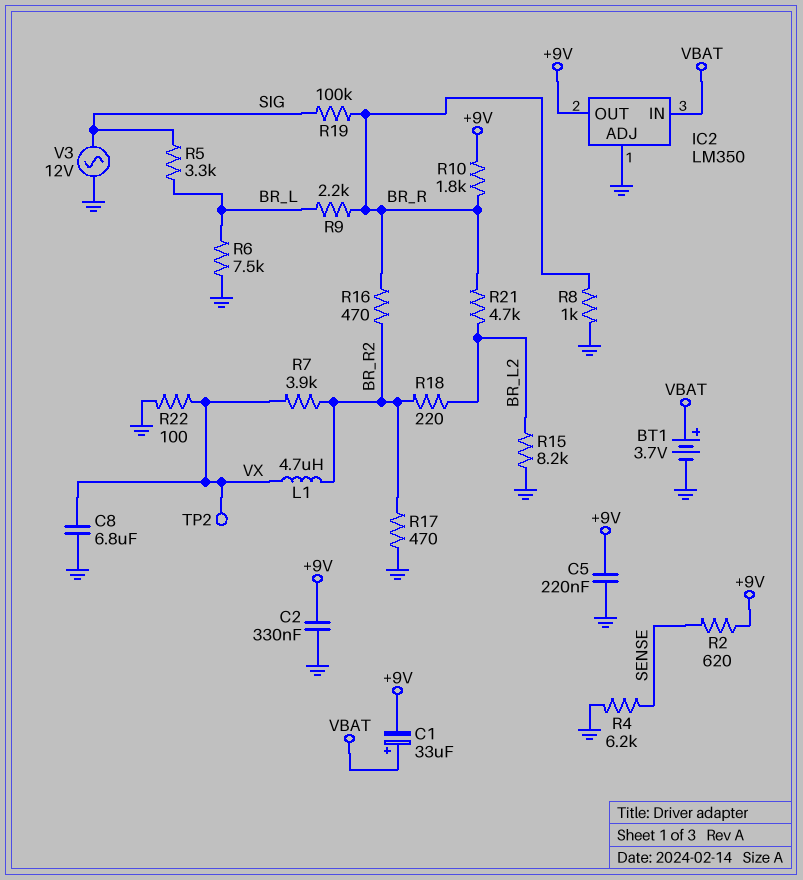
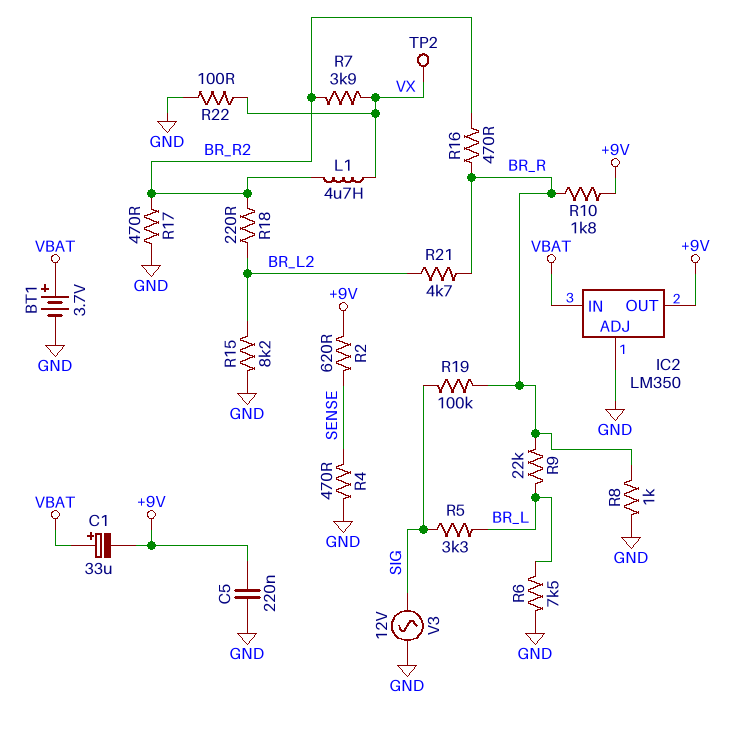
C2: 330nF (+9V, GND) -> none
C8: 6.8uF (GND, VX) -> none
R4: 6.2k (GND, SENSE) -> 470 (GND, SENSE)
R9: 2.2k (BR_L, BR_R) -> 22k (BR_L, BR_R)

